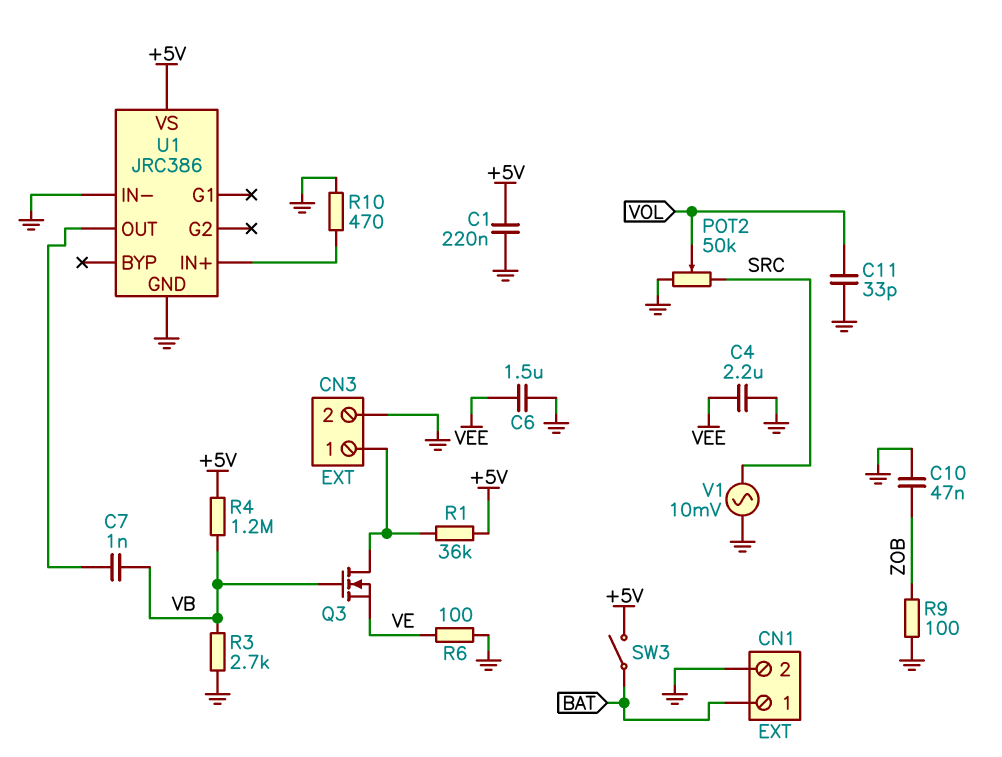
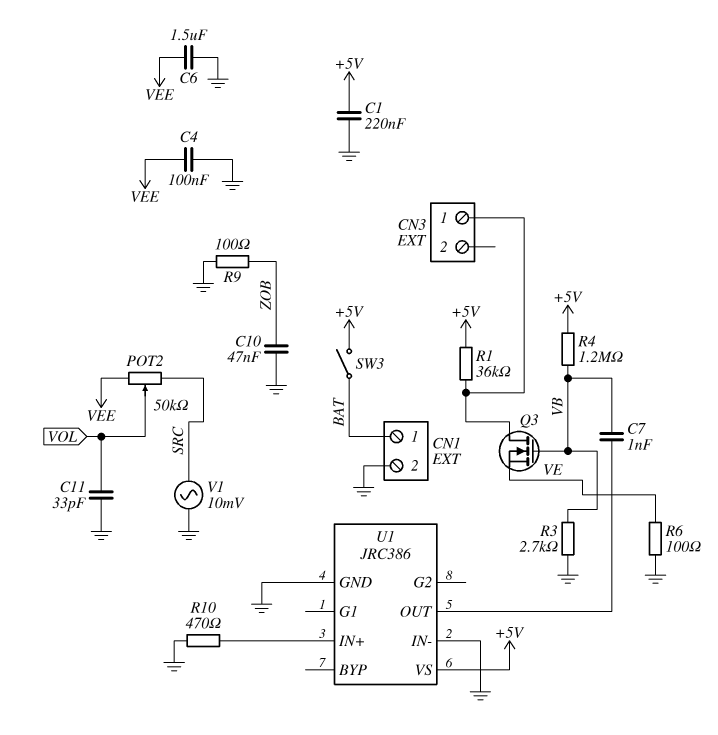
C4: 2.2uF (GND, VEE) -> 100nF (GND, VEE)
CN3 pin 2: GND -> none
POT2: 50k (GND, SRC, wiper VOL) -> 50k (SRC, VEE, wiper VOL)

